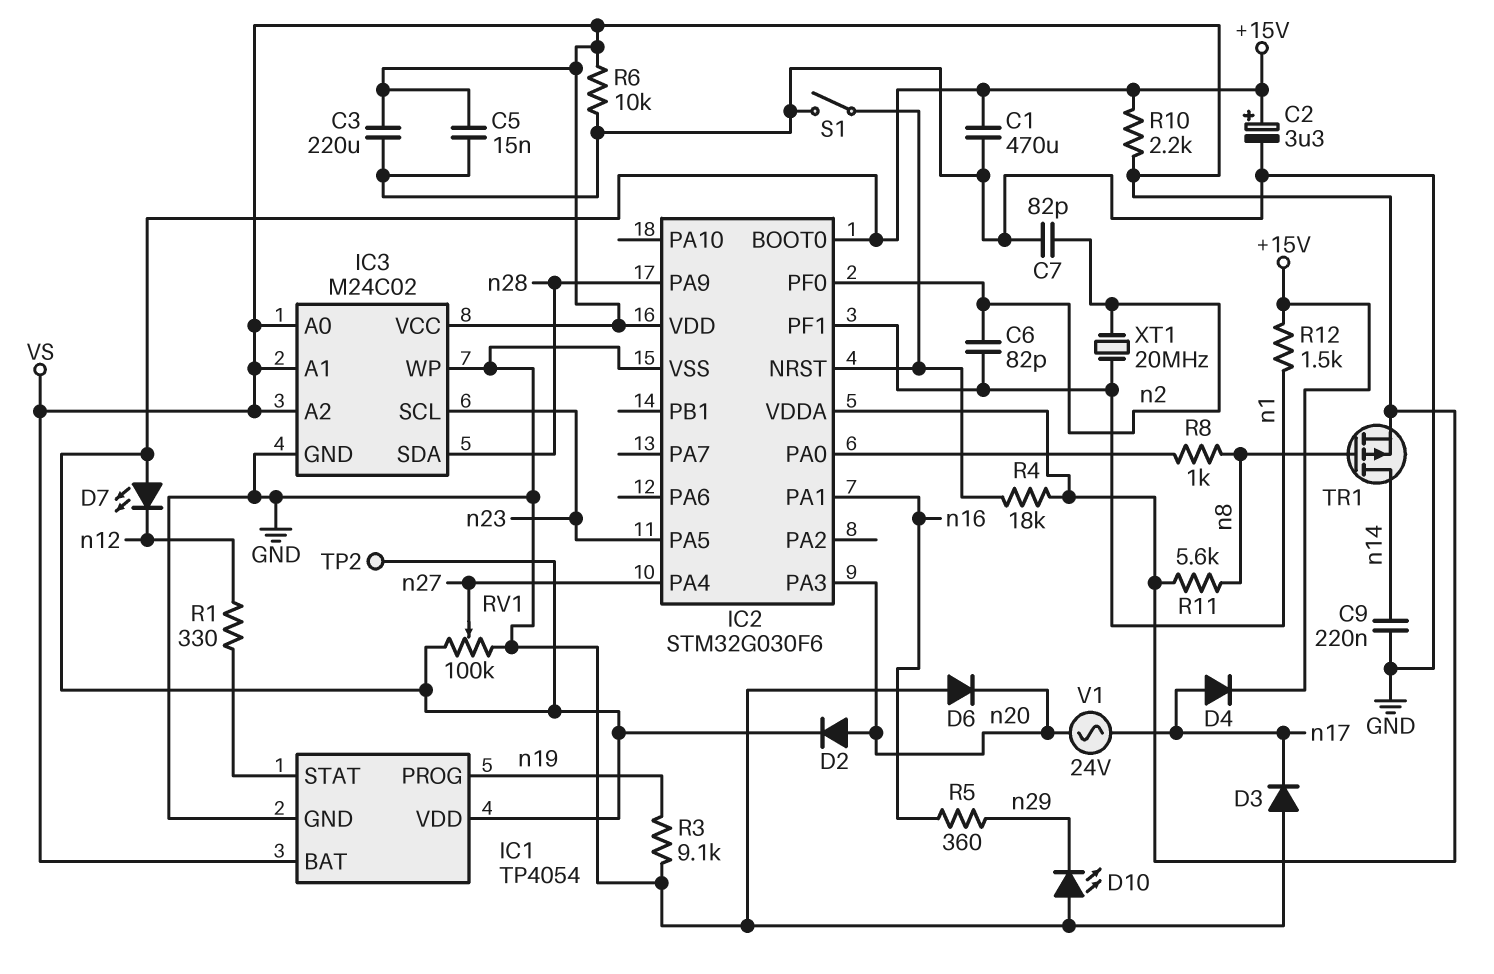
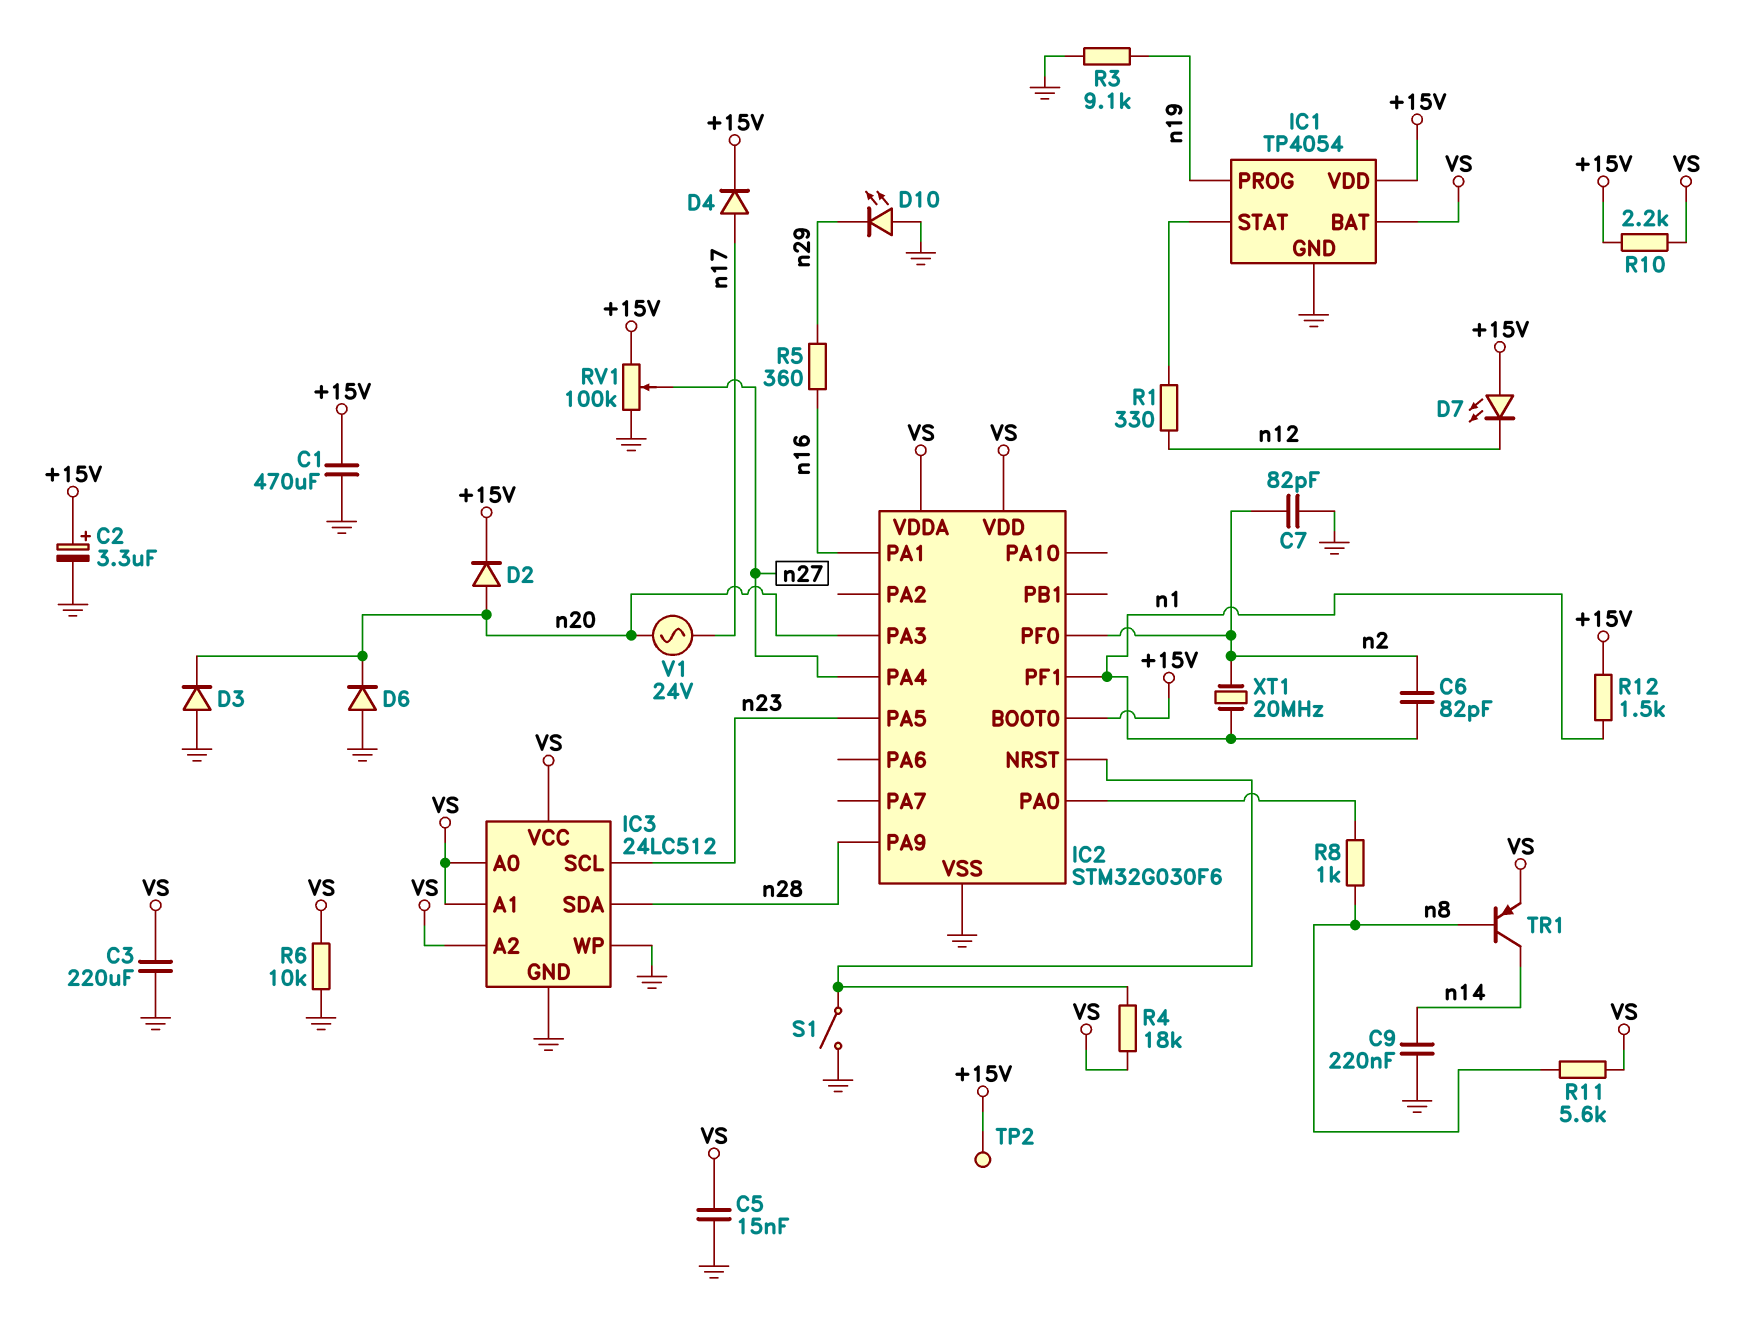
D3: diode (A GND, K n17) -> diode (A GND, K n20)
IC3: M24C02 -> 24LC512
TR1: PMOS (G n8, D n14, S VS) -> PNP (B n8, C n14, E VS)

